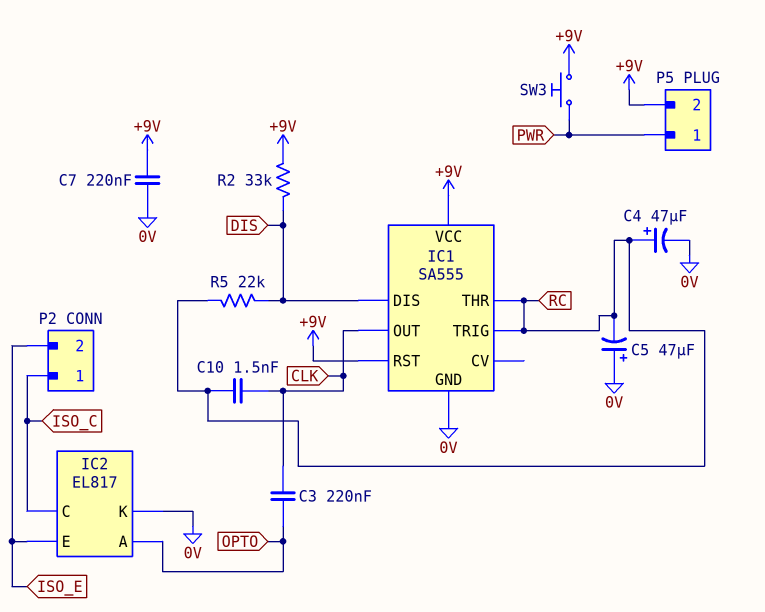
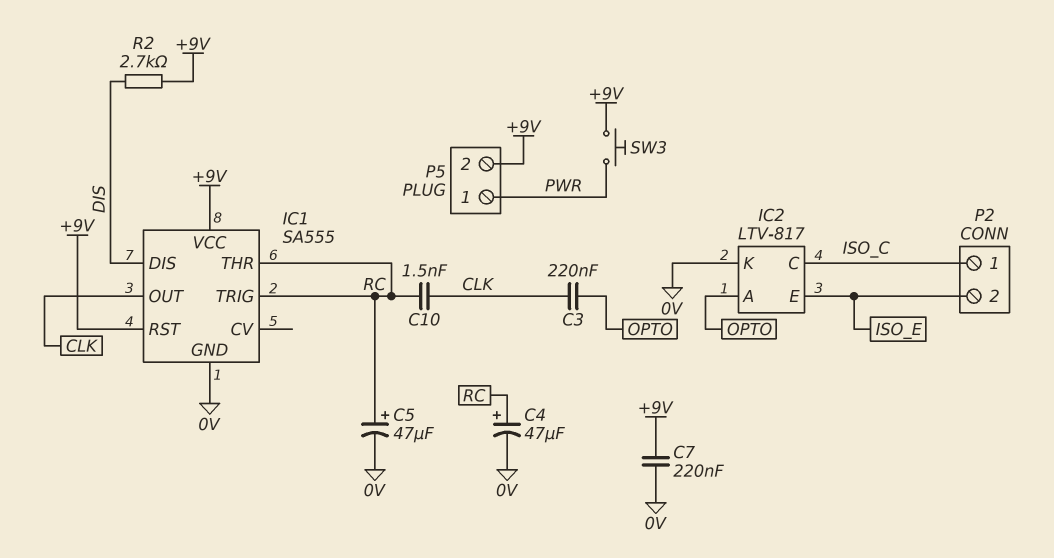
C5: 47uF (plus 0V, minus RC) -> 47uF (plus RC, minus 0V)
IC2: EL817 -> LTV-817
R2: 33k (+9V, DIS) -> 2.7k (+9V, DIS)
R5: 22k (DIS, RC) -> none

